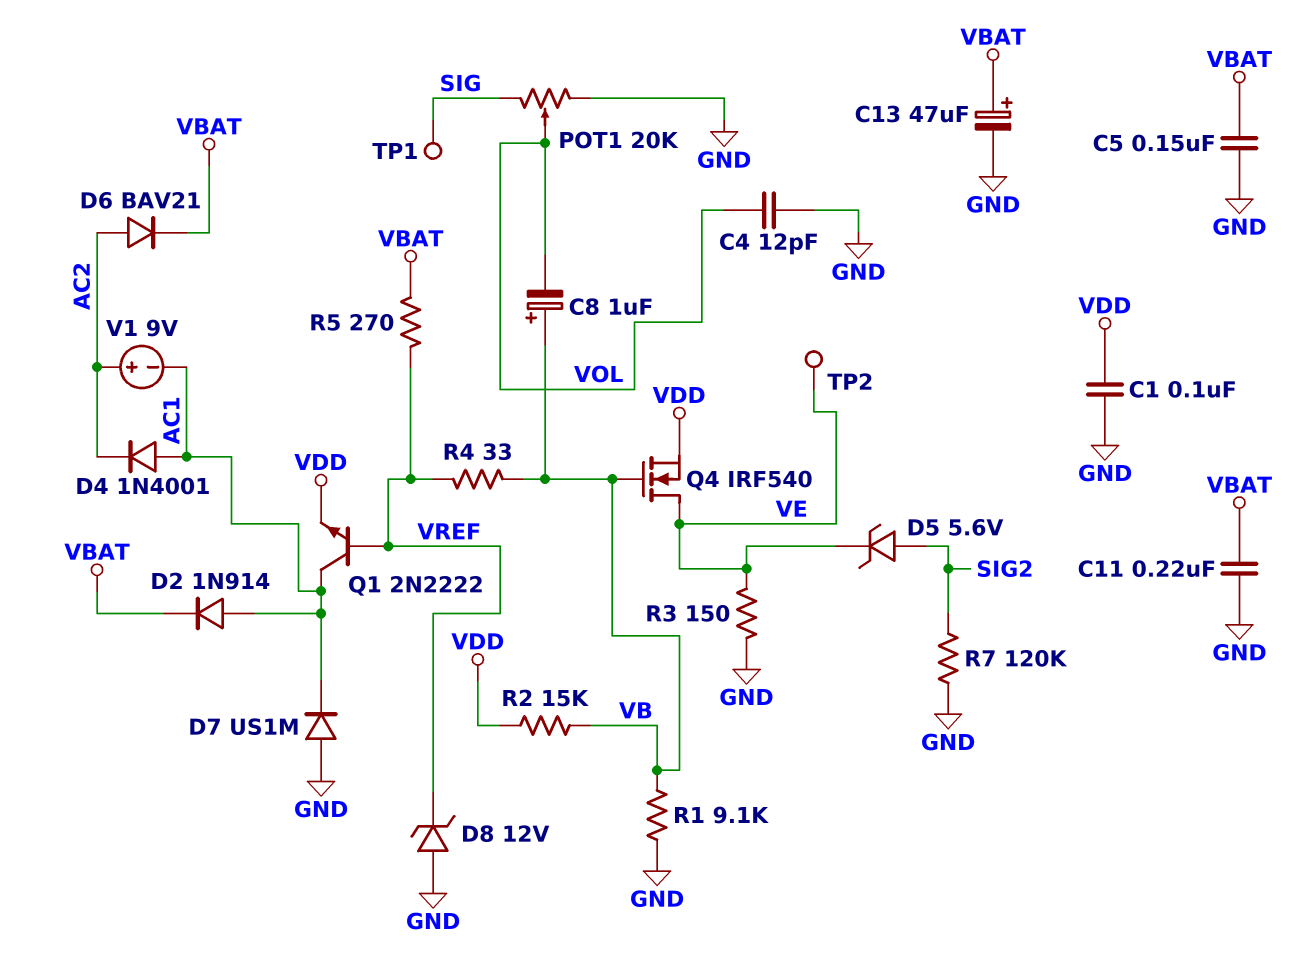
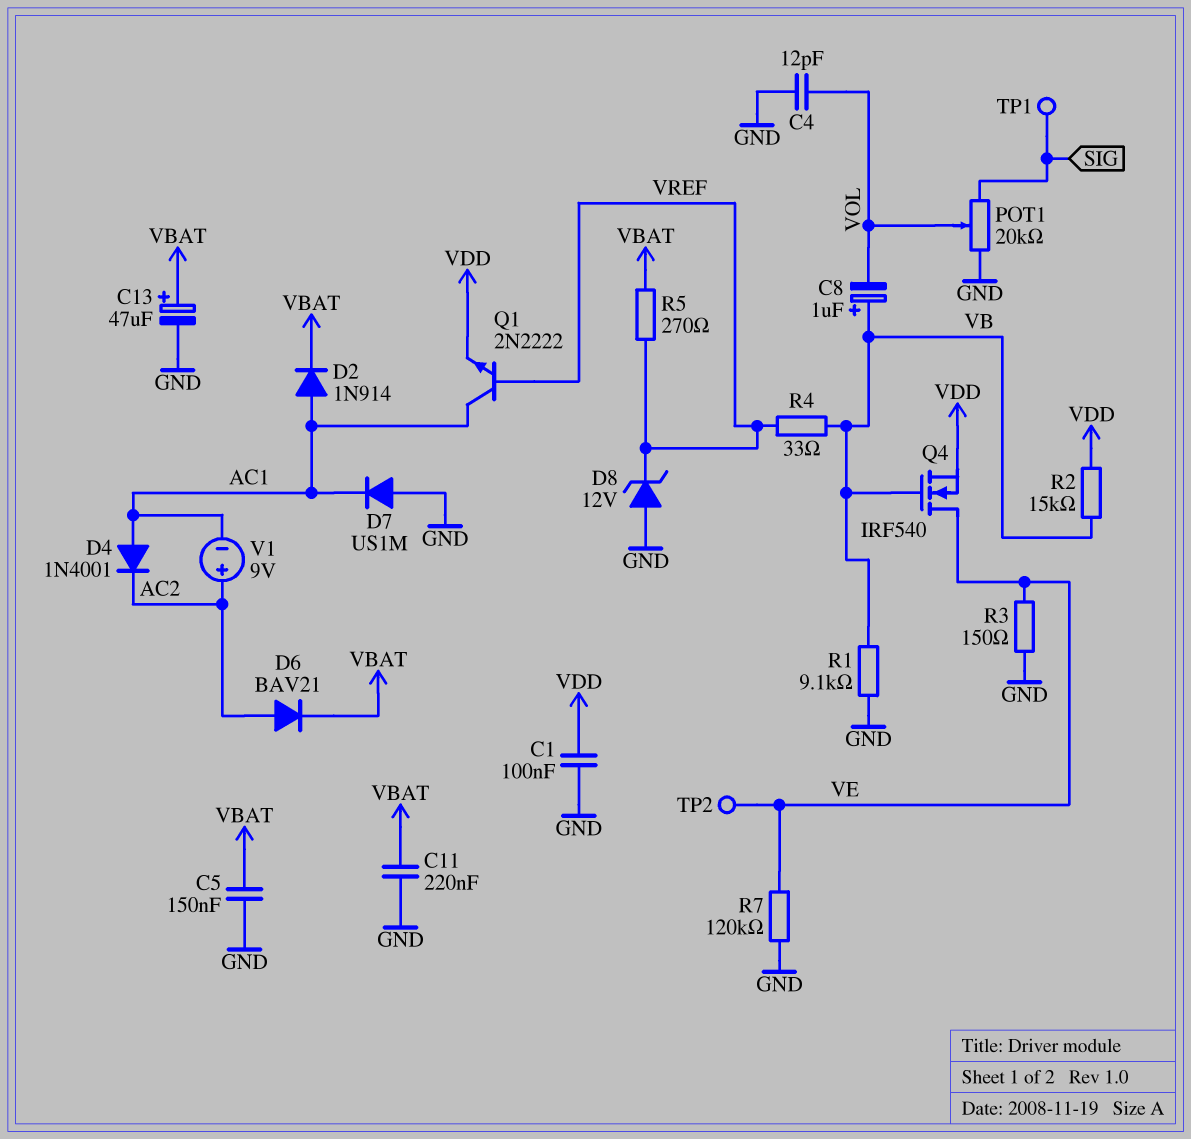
D5: zener 5.6V (A SIG2, K VE) -> none
R7: 120k (GND, SIG2) -> 120k (GND, VE)

